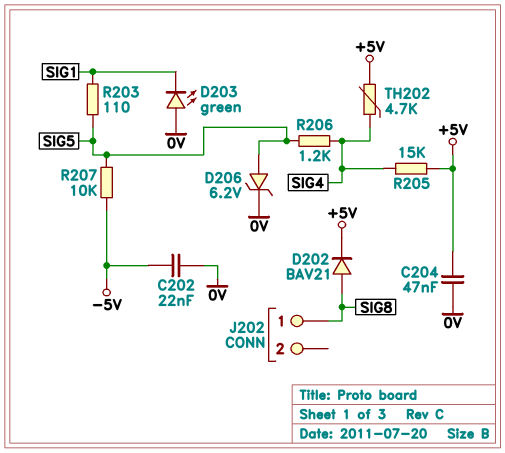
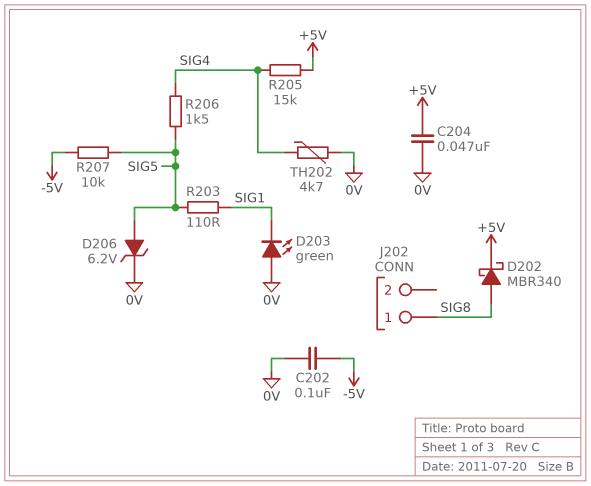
C202: 22nF (-5V, 0V) -> 100nF (-5V, 0V)
D202: diode BAV21 (A SIG8, K +5V) -> schottky MBR340 (A SIG8, K +5V)
R206: 1.2k (SIG4, SIG5) -> 1.5k (SIG4, SIG5)
TH202: 4.7k (+5V, SIG4) -> 4.7k (0V, SIG4)

